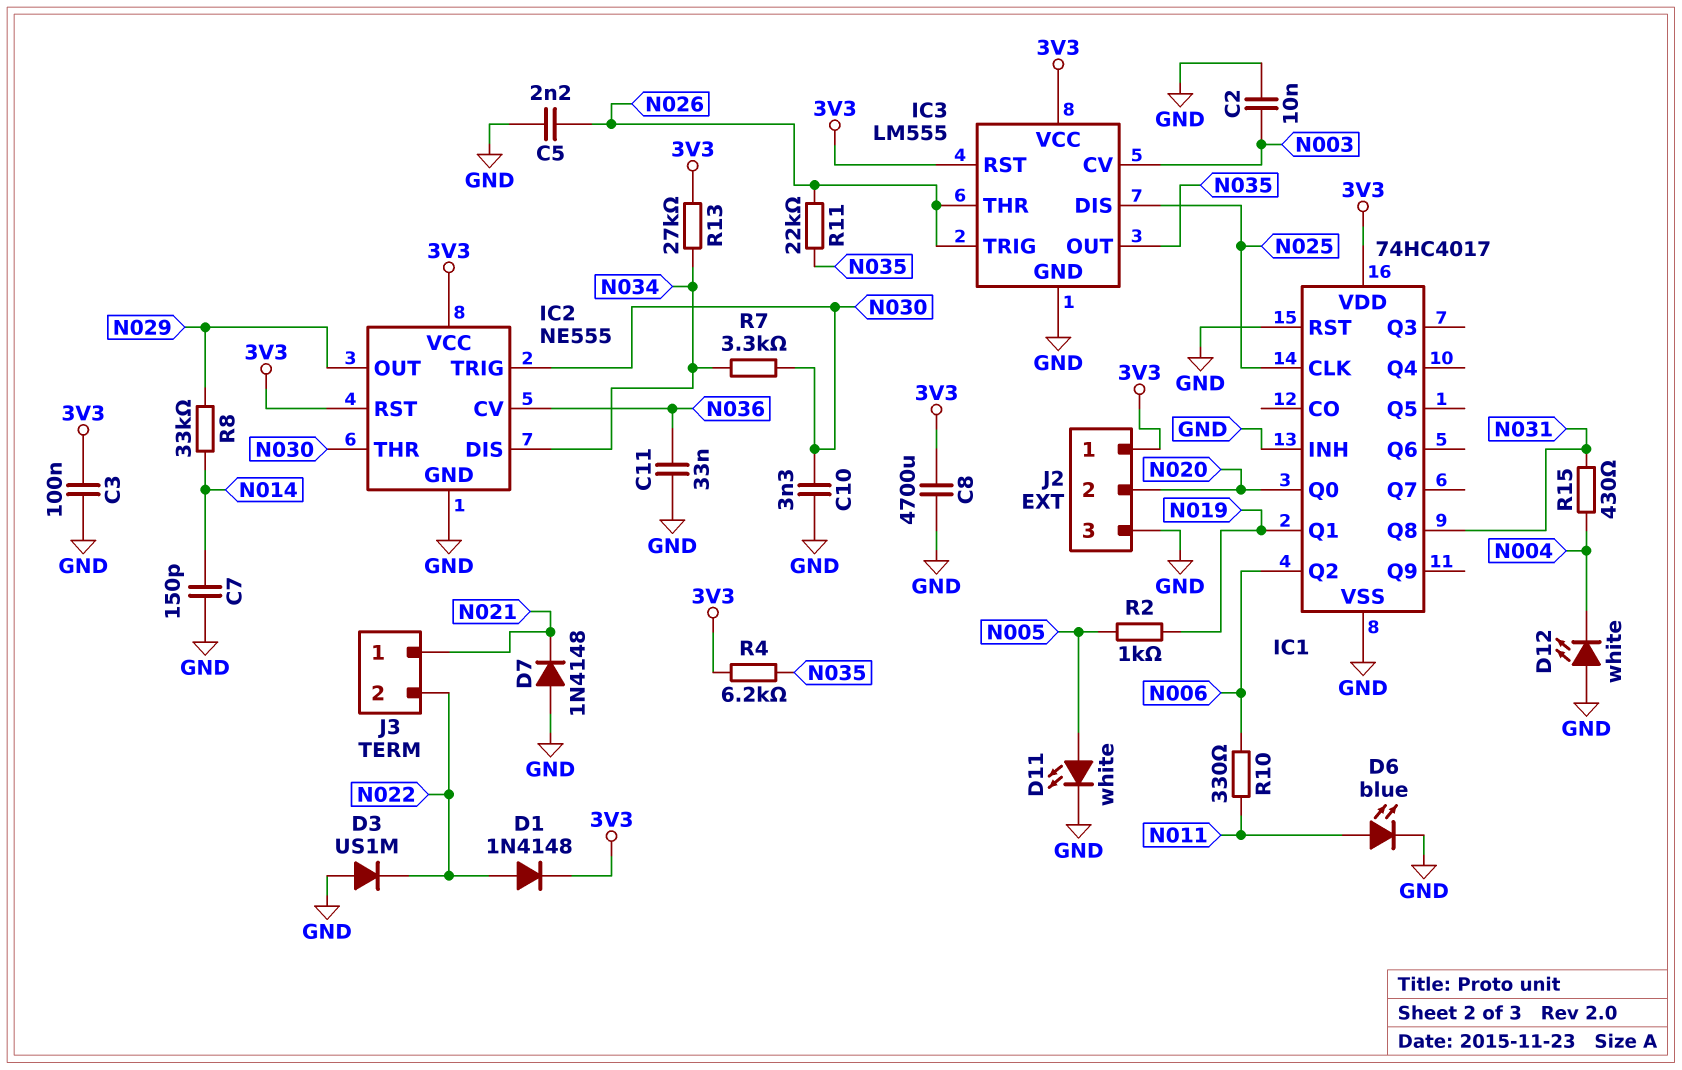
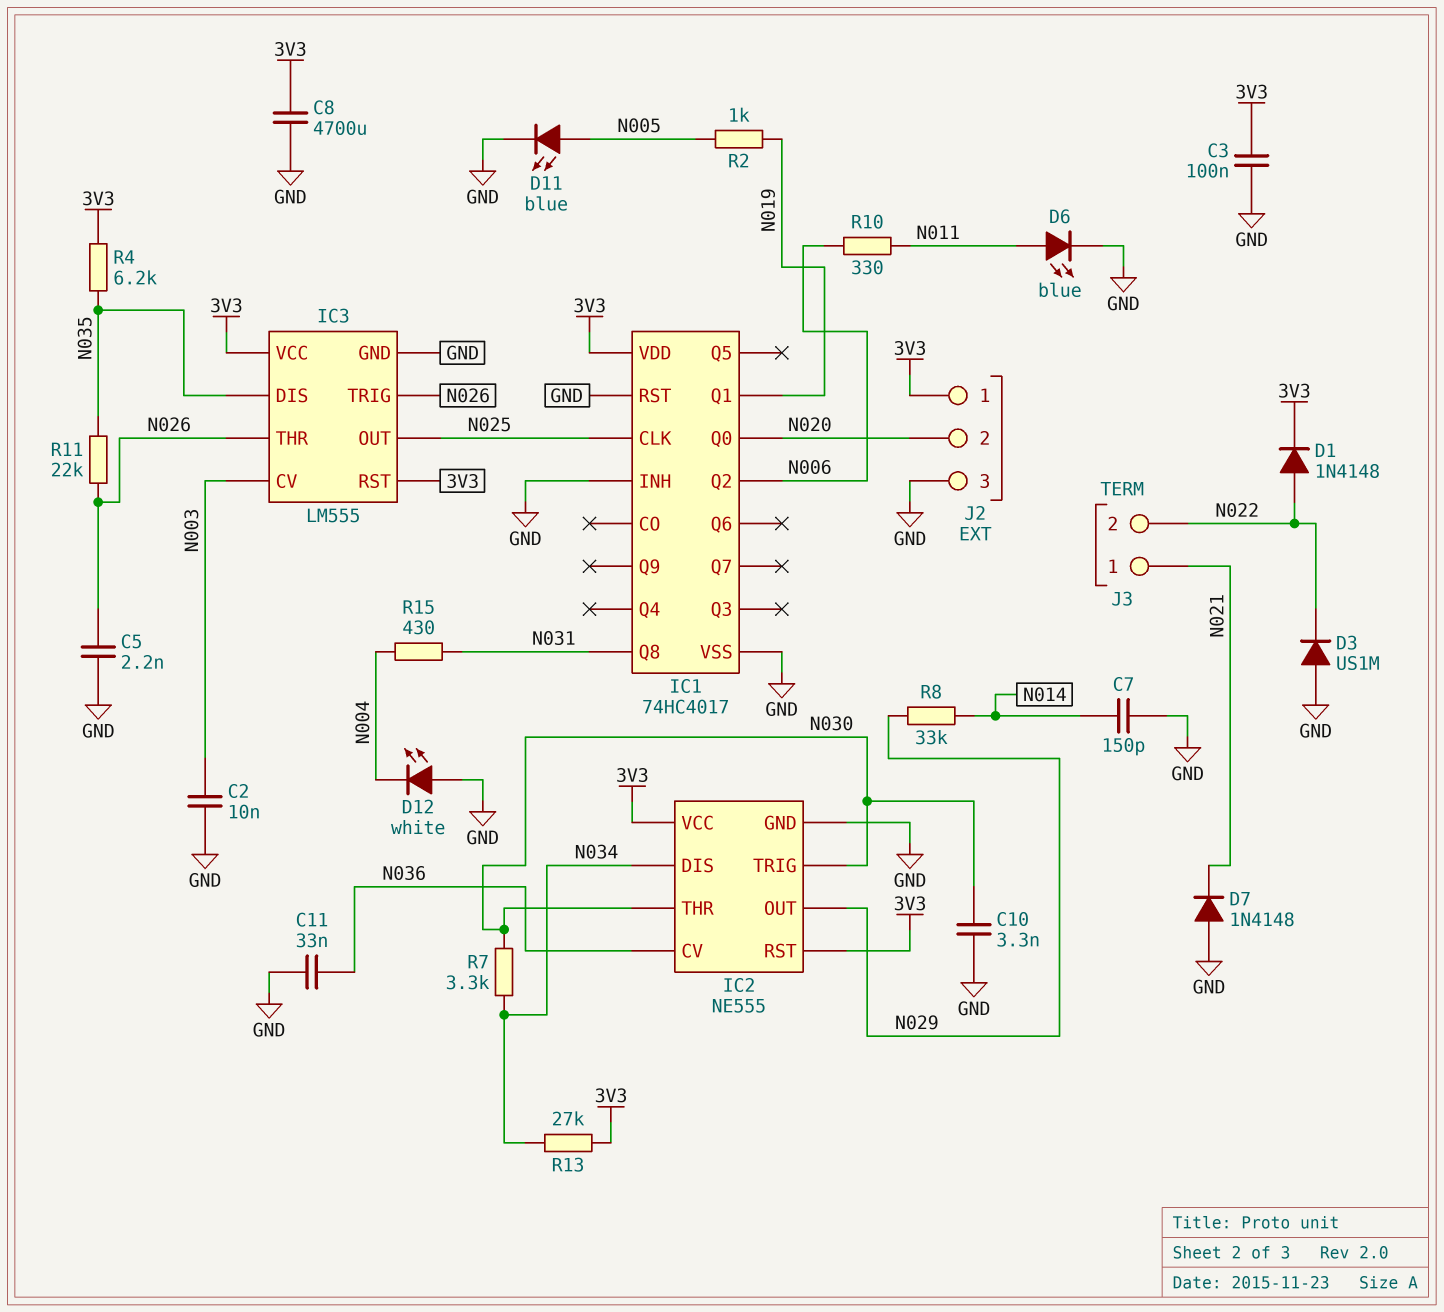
D11: LED white (A N005, K GND) -> LED blue (A N005, K GND)
IC3 pin DIS: N025 -> N035
IC3 pin OUT: N035 -> N025

